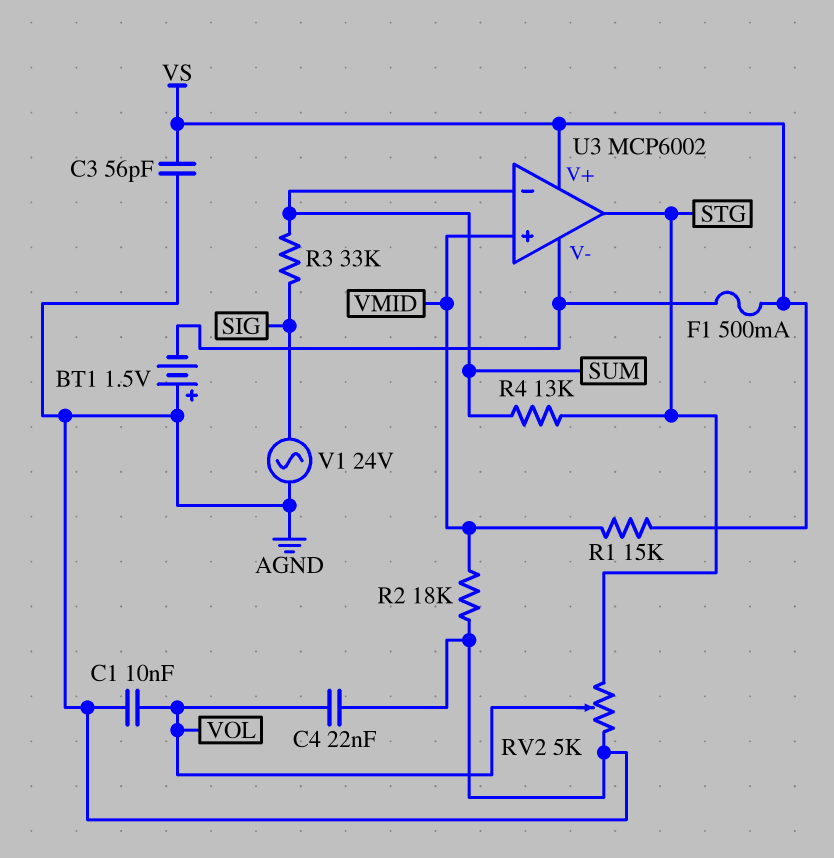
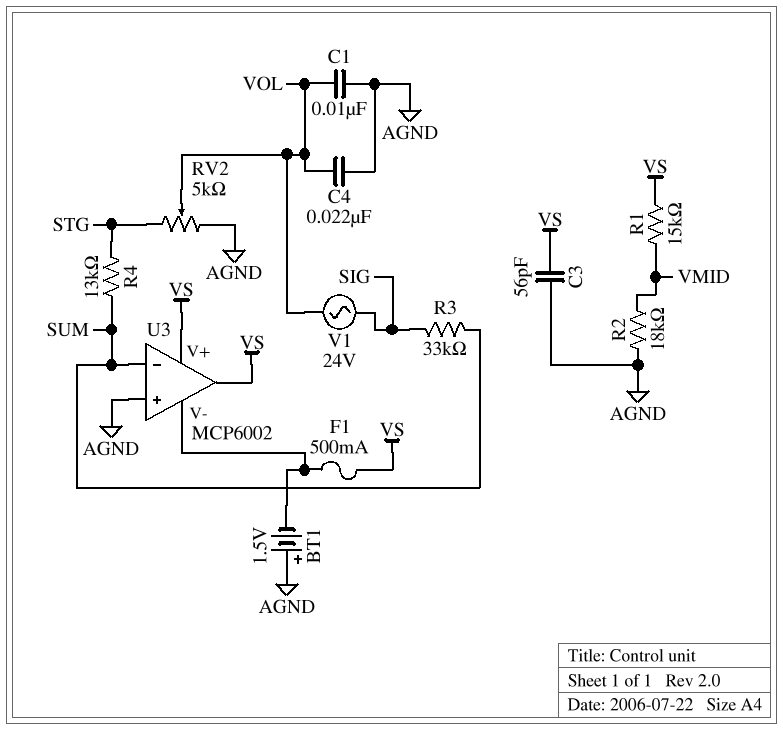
U3 pin in+: VMID -> AGND
U3 pin out: STG -> VS
V1: AC 24V (AGND, SIG) -> AC 24V (SIG, VOL)

